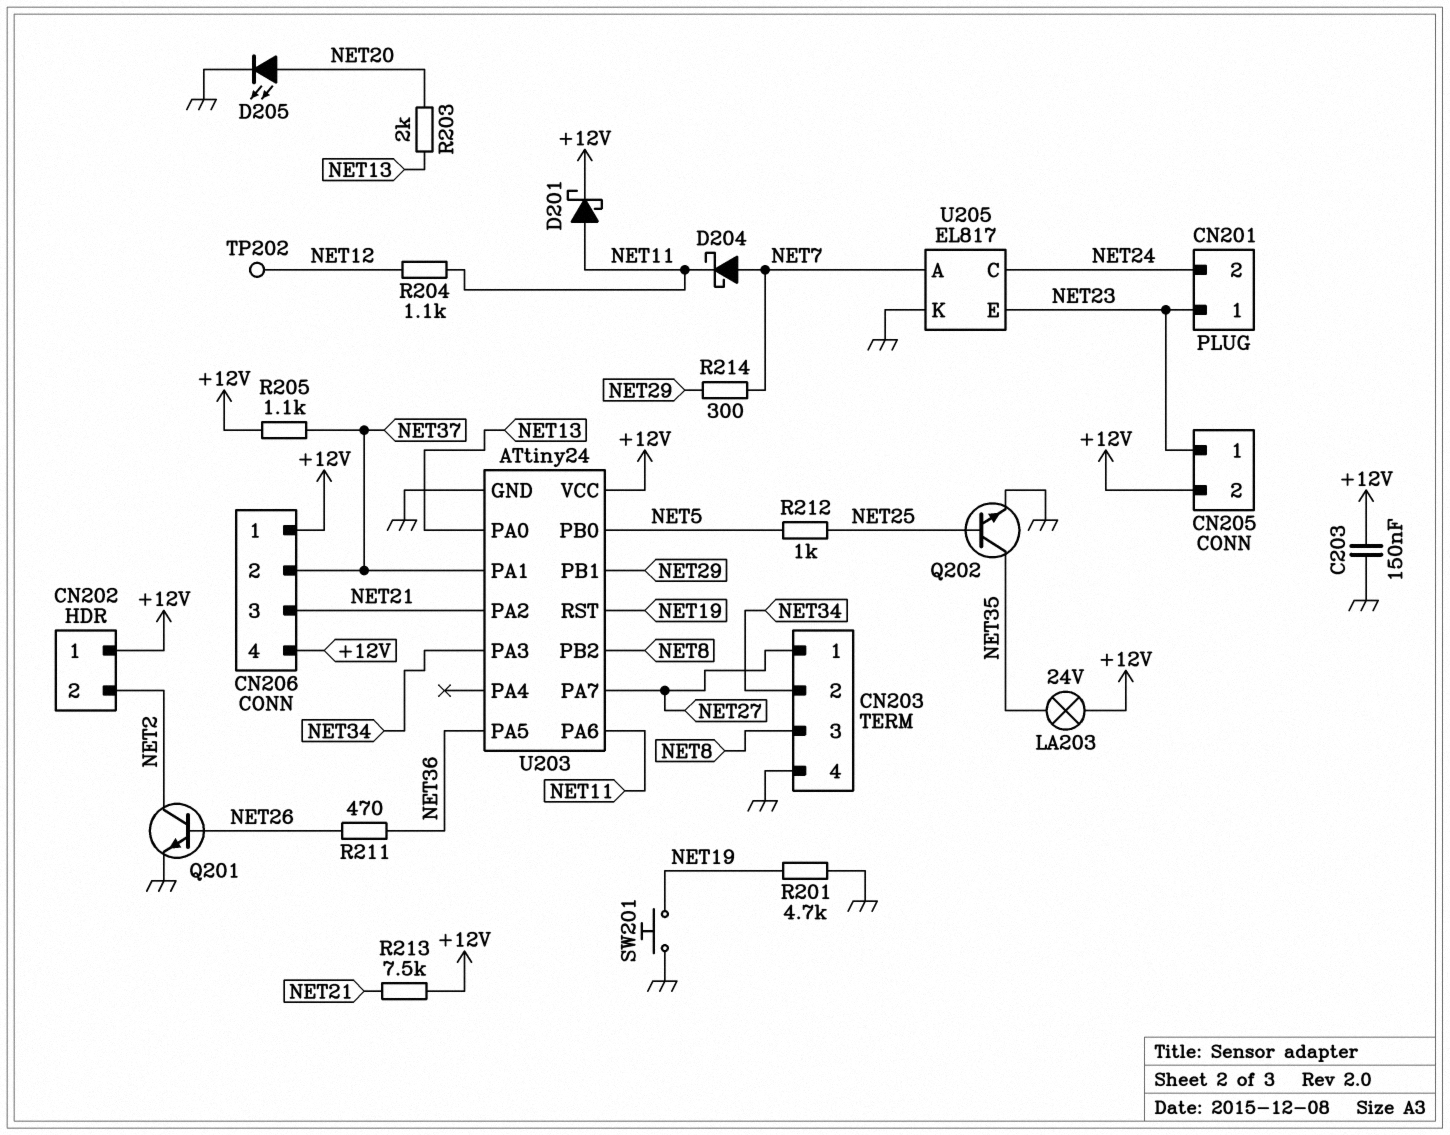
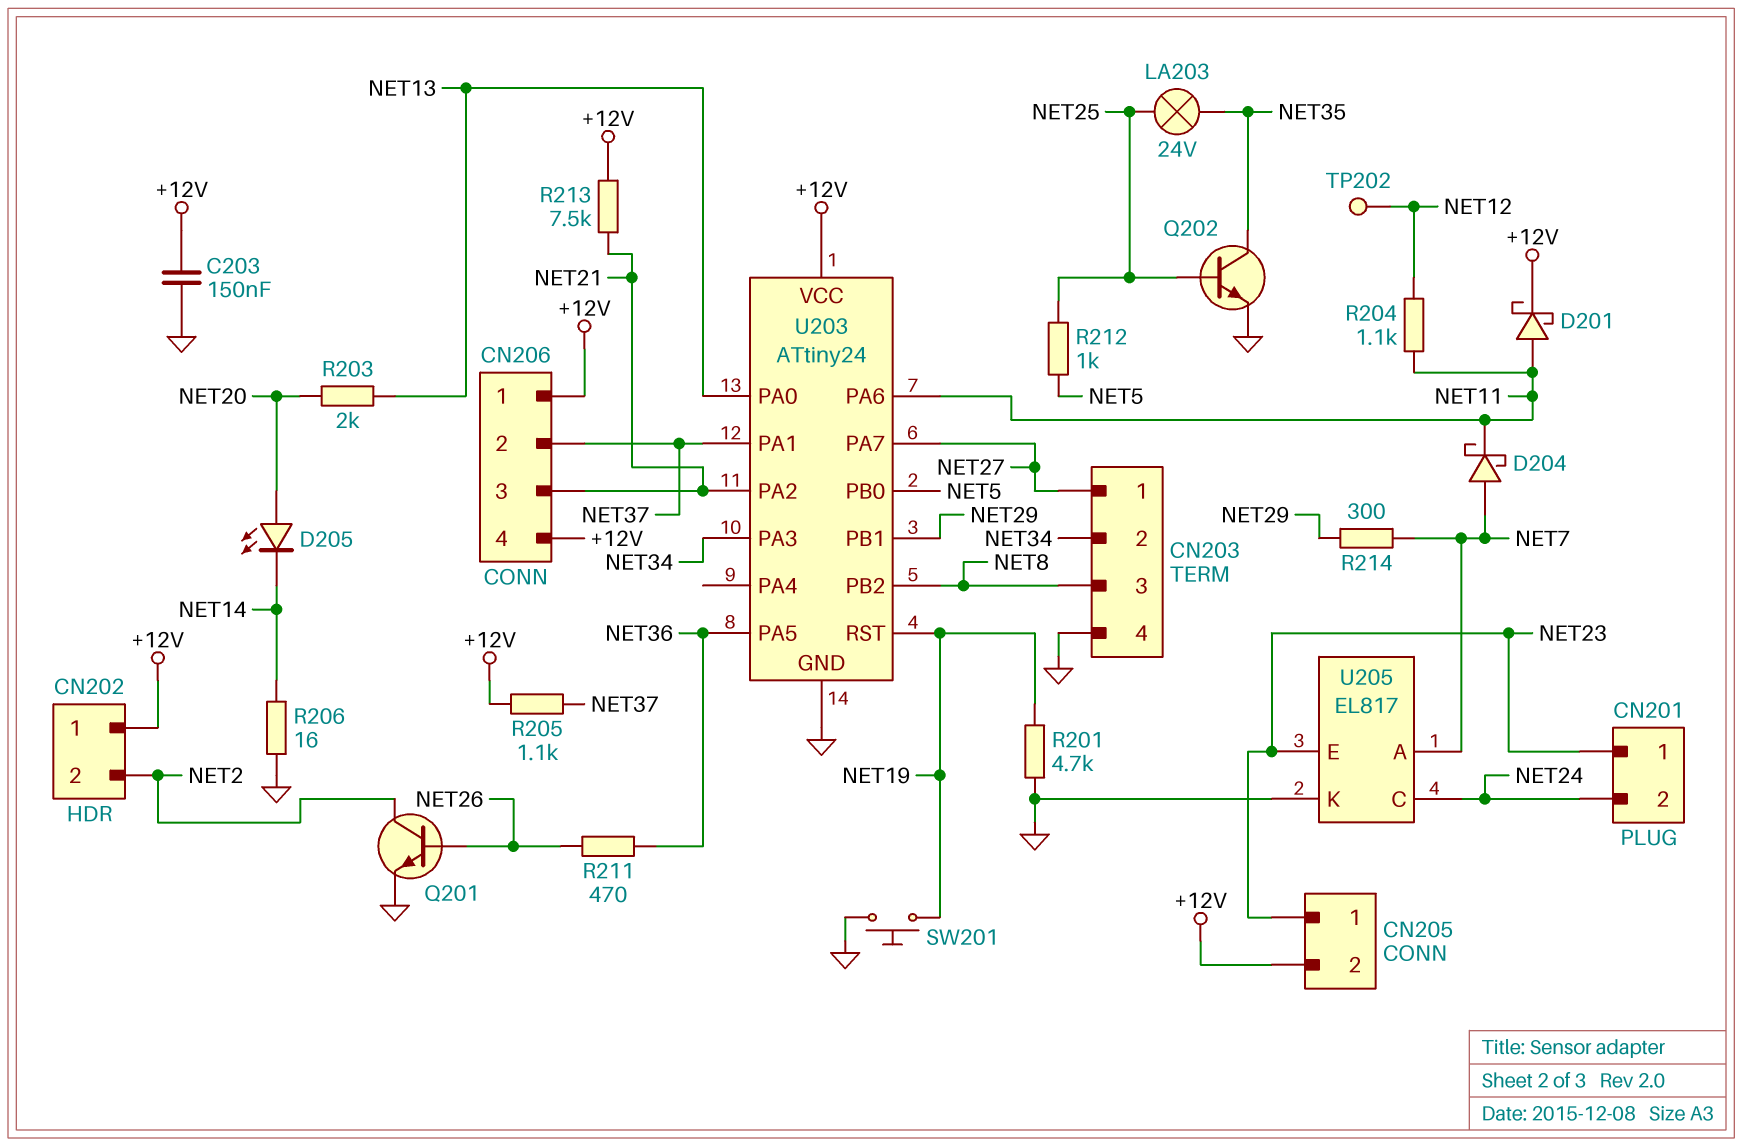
D205: LED (A NET20, K GND) -> LED (A NET20, K NET14)
LA203: lamp 24V (+12V, NET35) -> lamp 24V (NET25, NET35)
R206: none -> 16 (GND, NET14)

